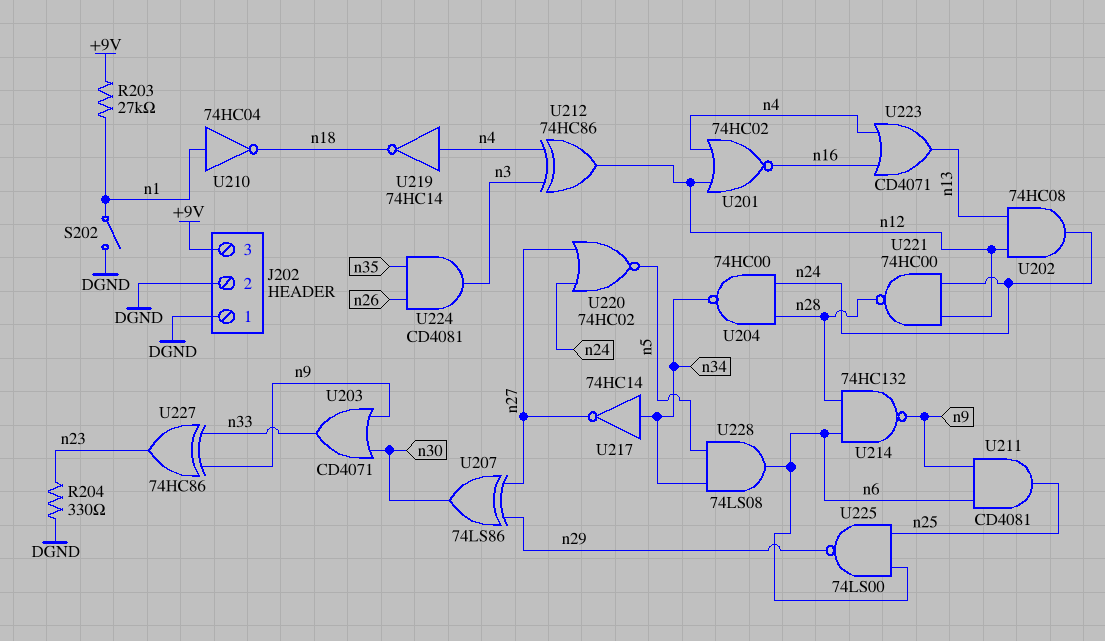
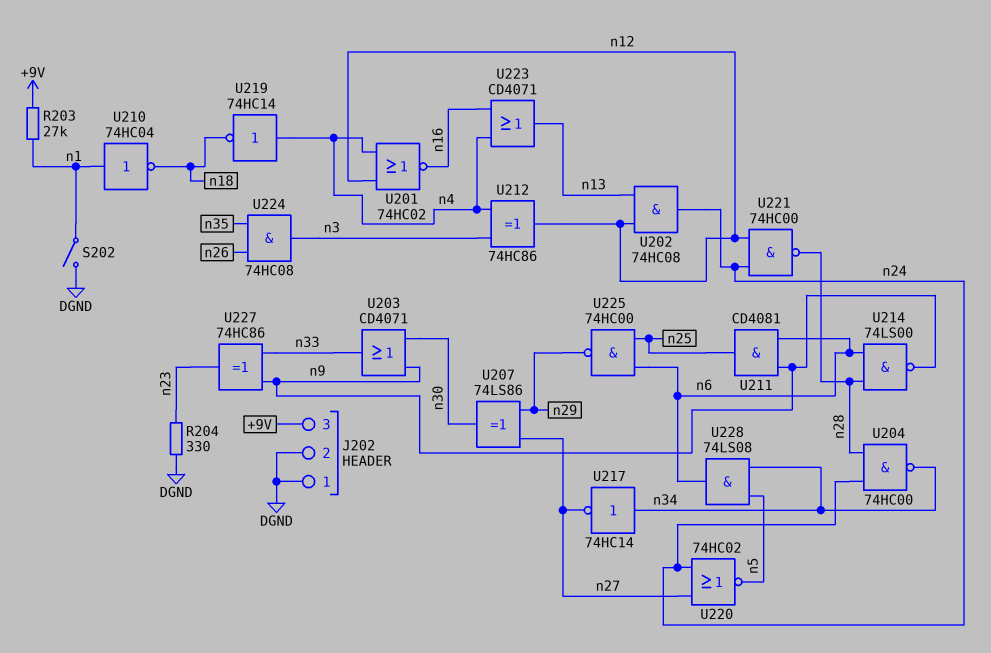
U214: NAND 74HC132 (in n6, in n28, out n9) -> NAND 74LS00 (in n6, in n28, out n9)
U224: AND CD4081 (in n26, in n35, out n3) -> AND 74HC08 (in n26, in n35, out n3)
U225: NAND 74LS00 (in n6, in n25, out n29) -> NAND 74HC00 (in n6, in n25, out n29)

